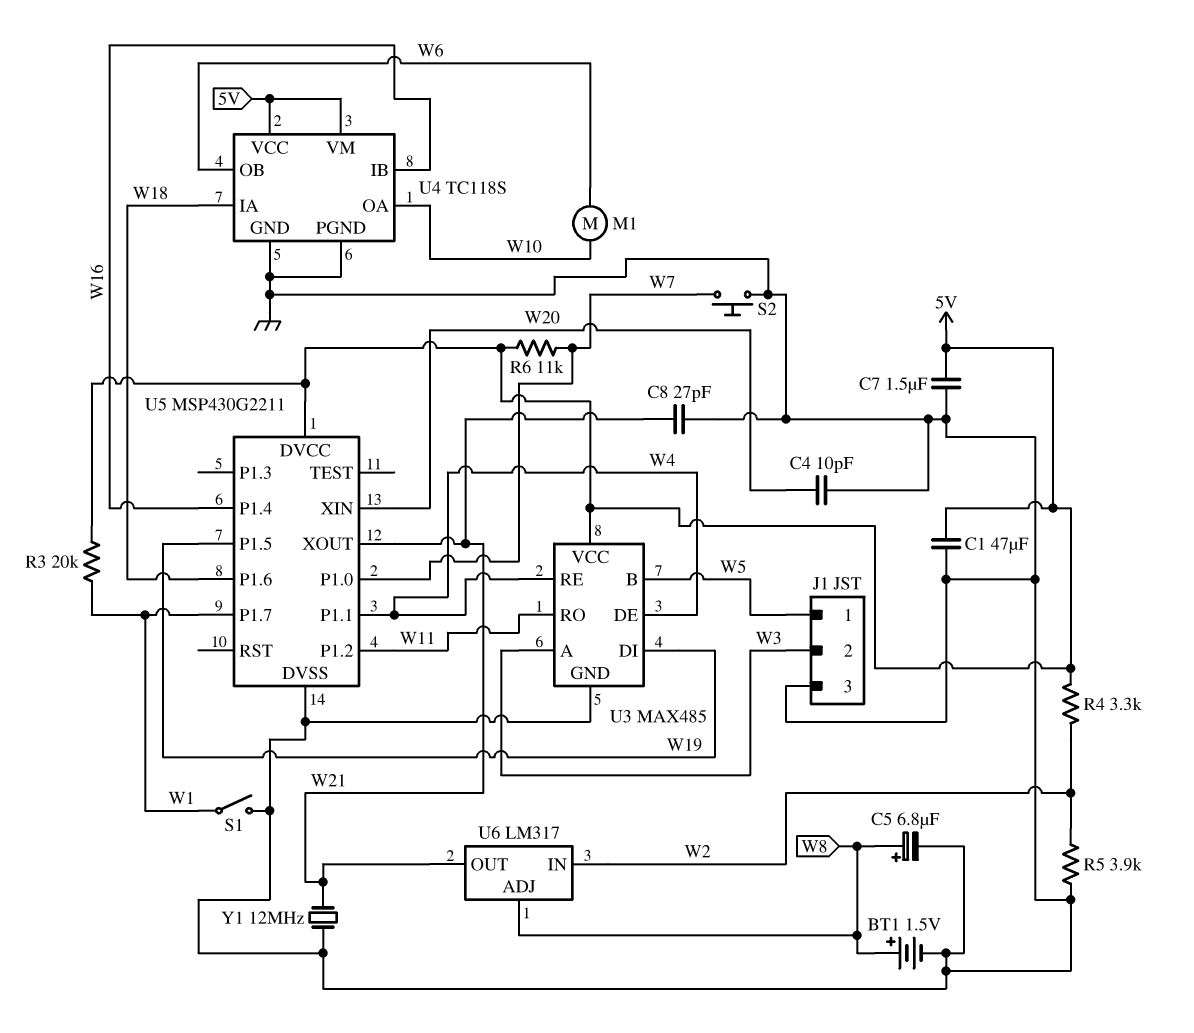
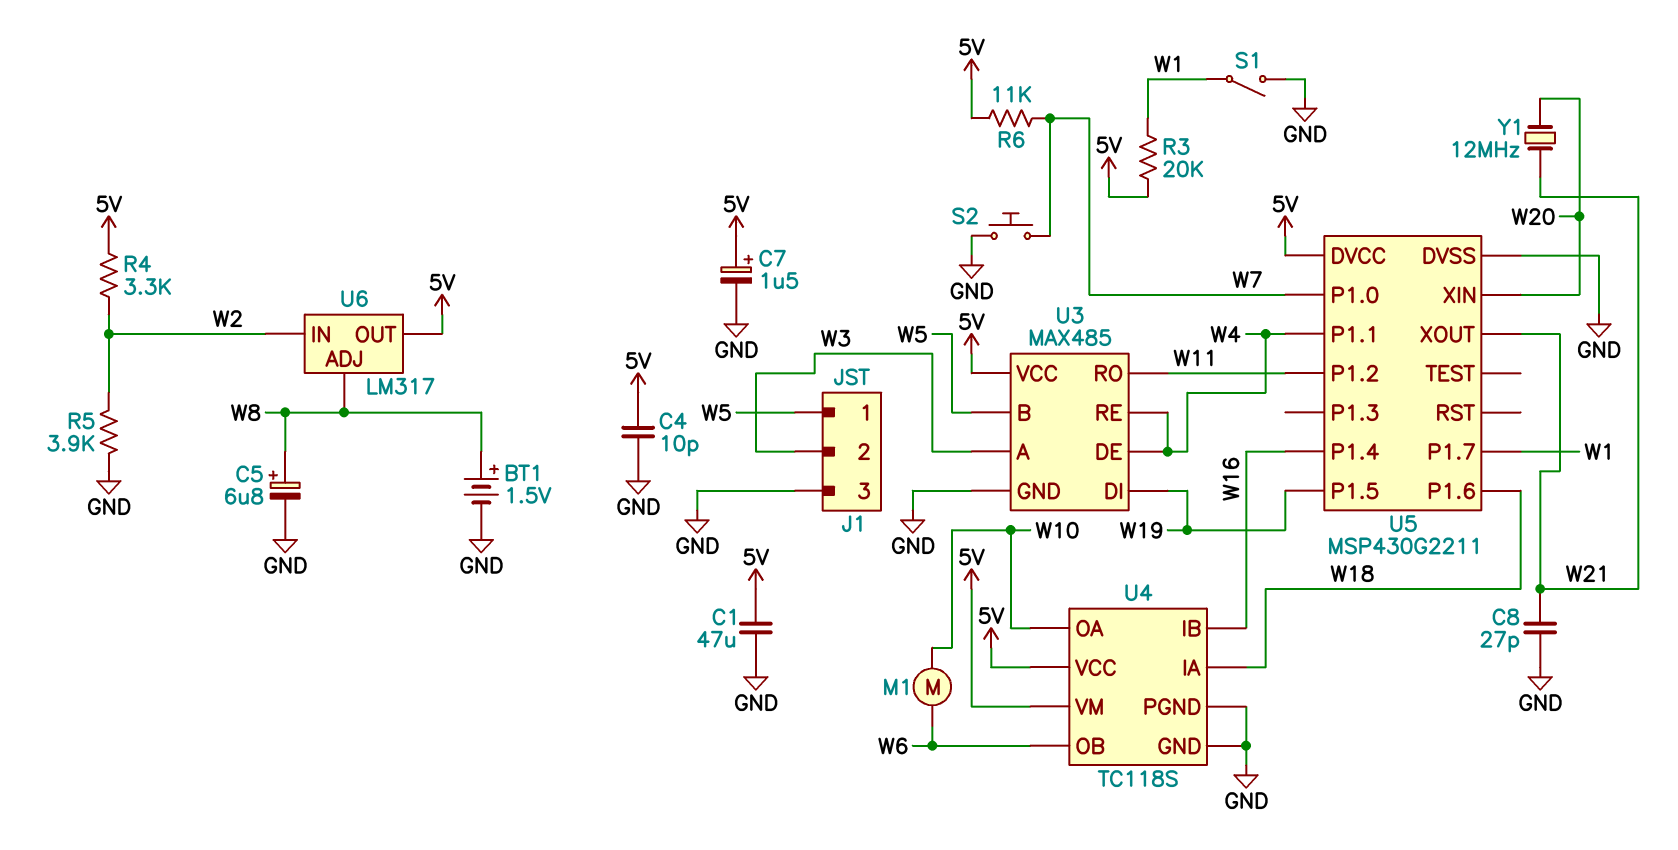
C4: 10pF (GND, W20) -> 10pF (5V, GND)
C7: 1.5uF (5V, GND) -> 1.5uF (plus 5V, minus GND)
U6 pin OUT: W21 -> 5V
Y1: 12MHz (GND, W21) -> 12MHz (W20, W21)

